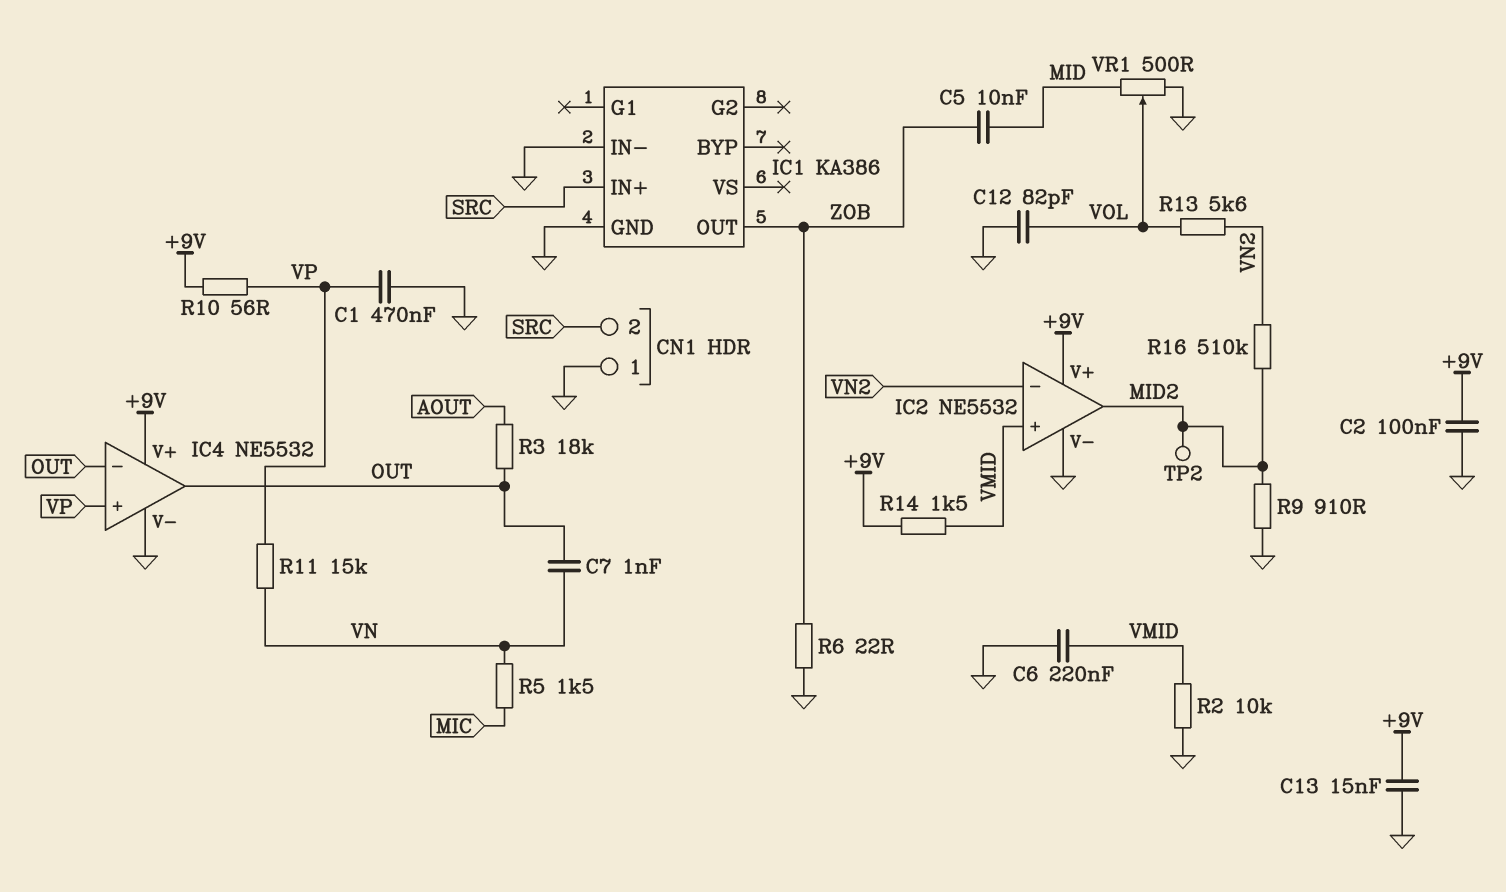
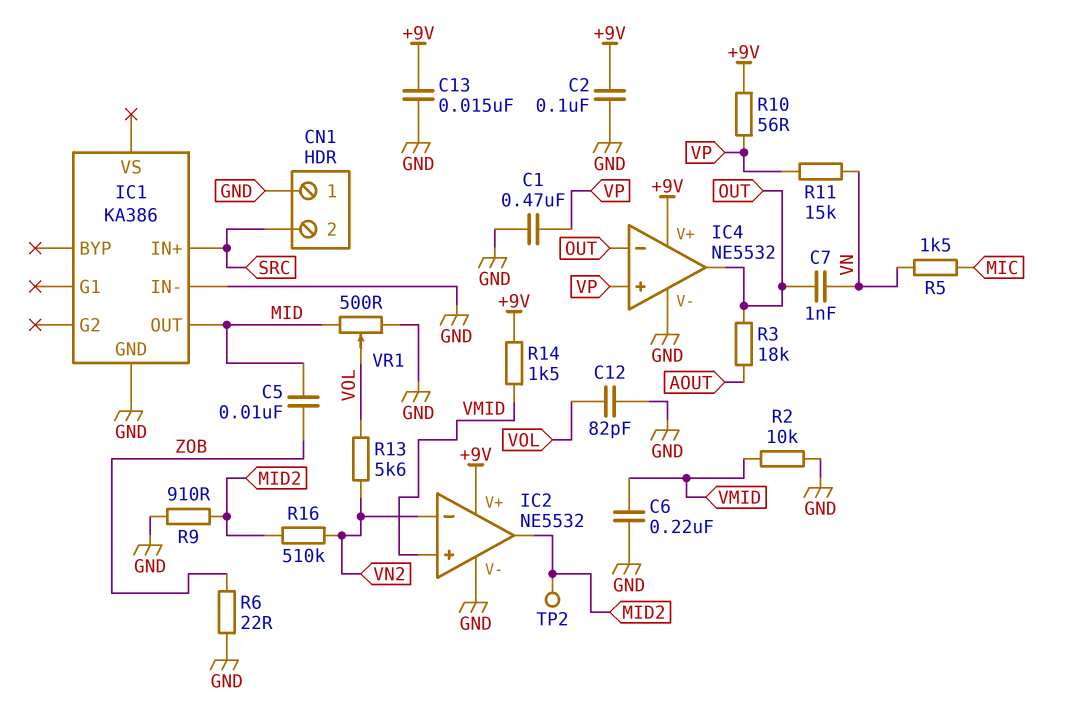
IC1 pin OUT: ZOB -> MID

